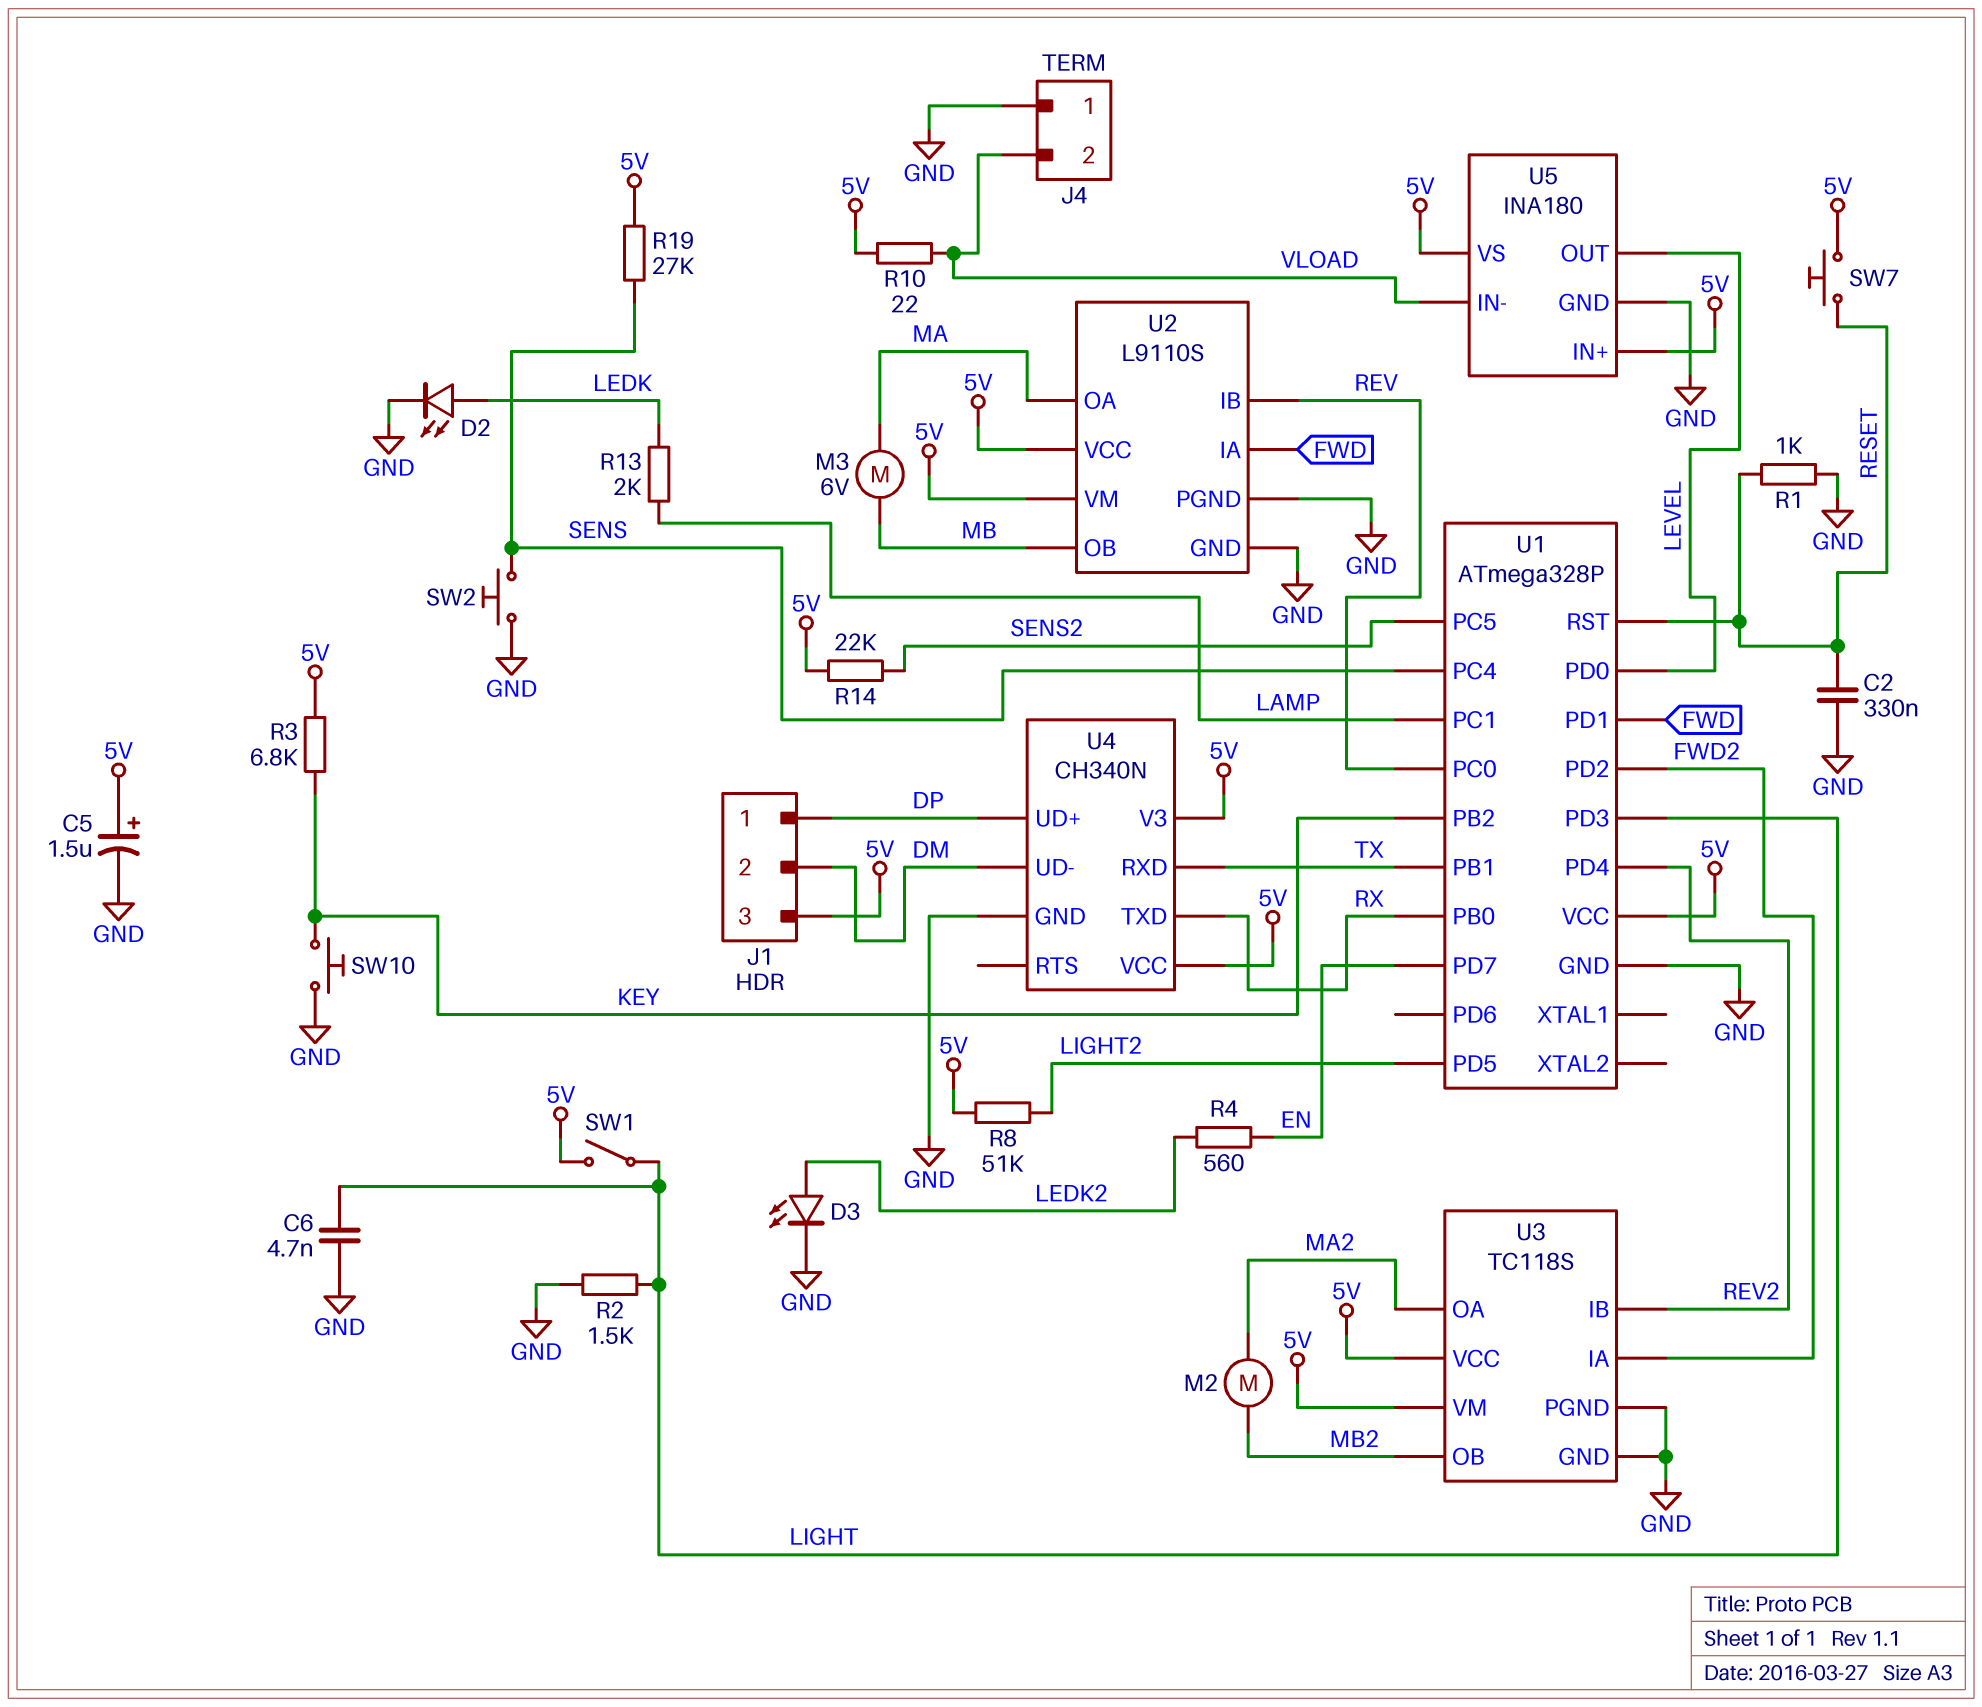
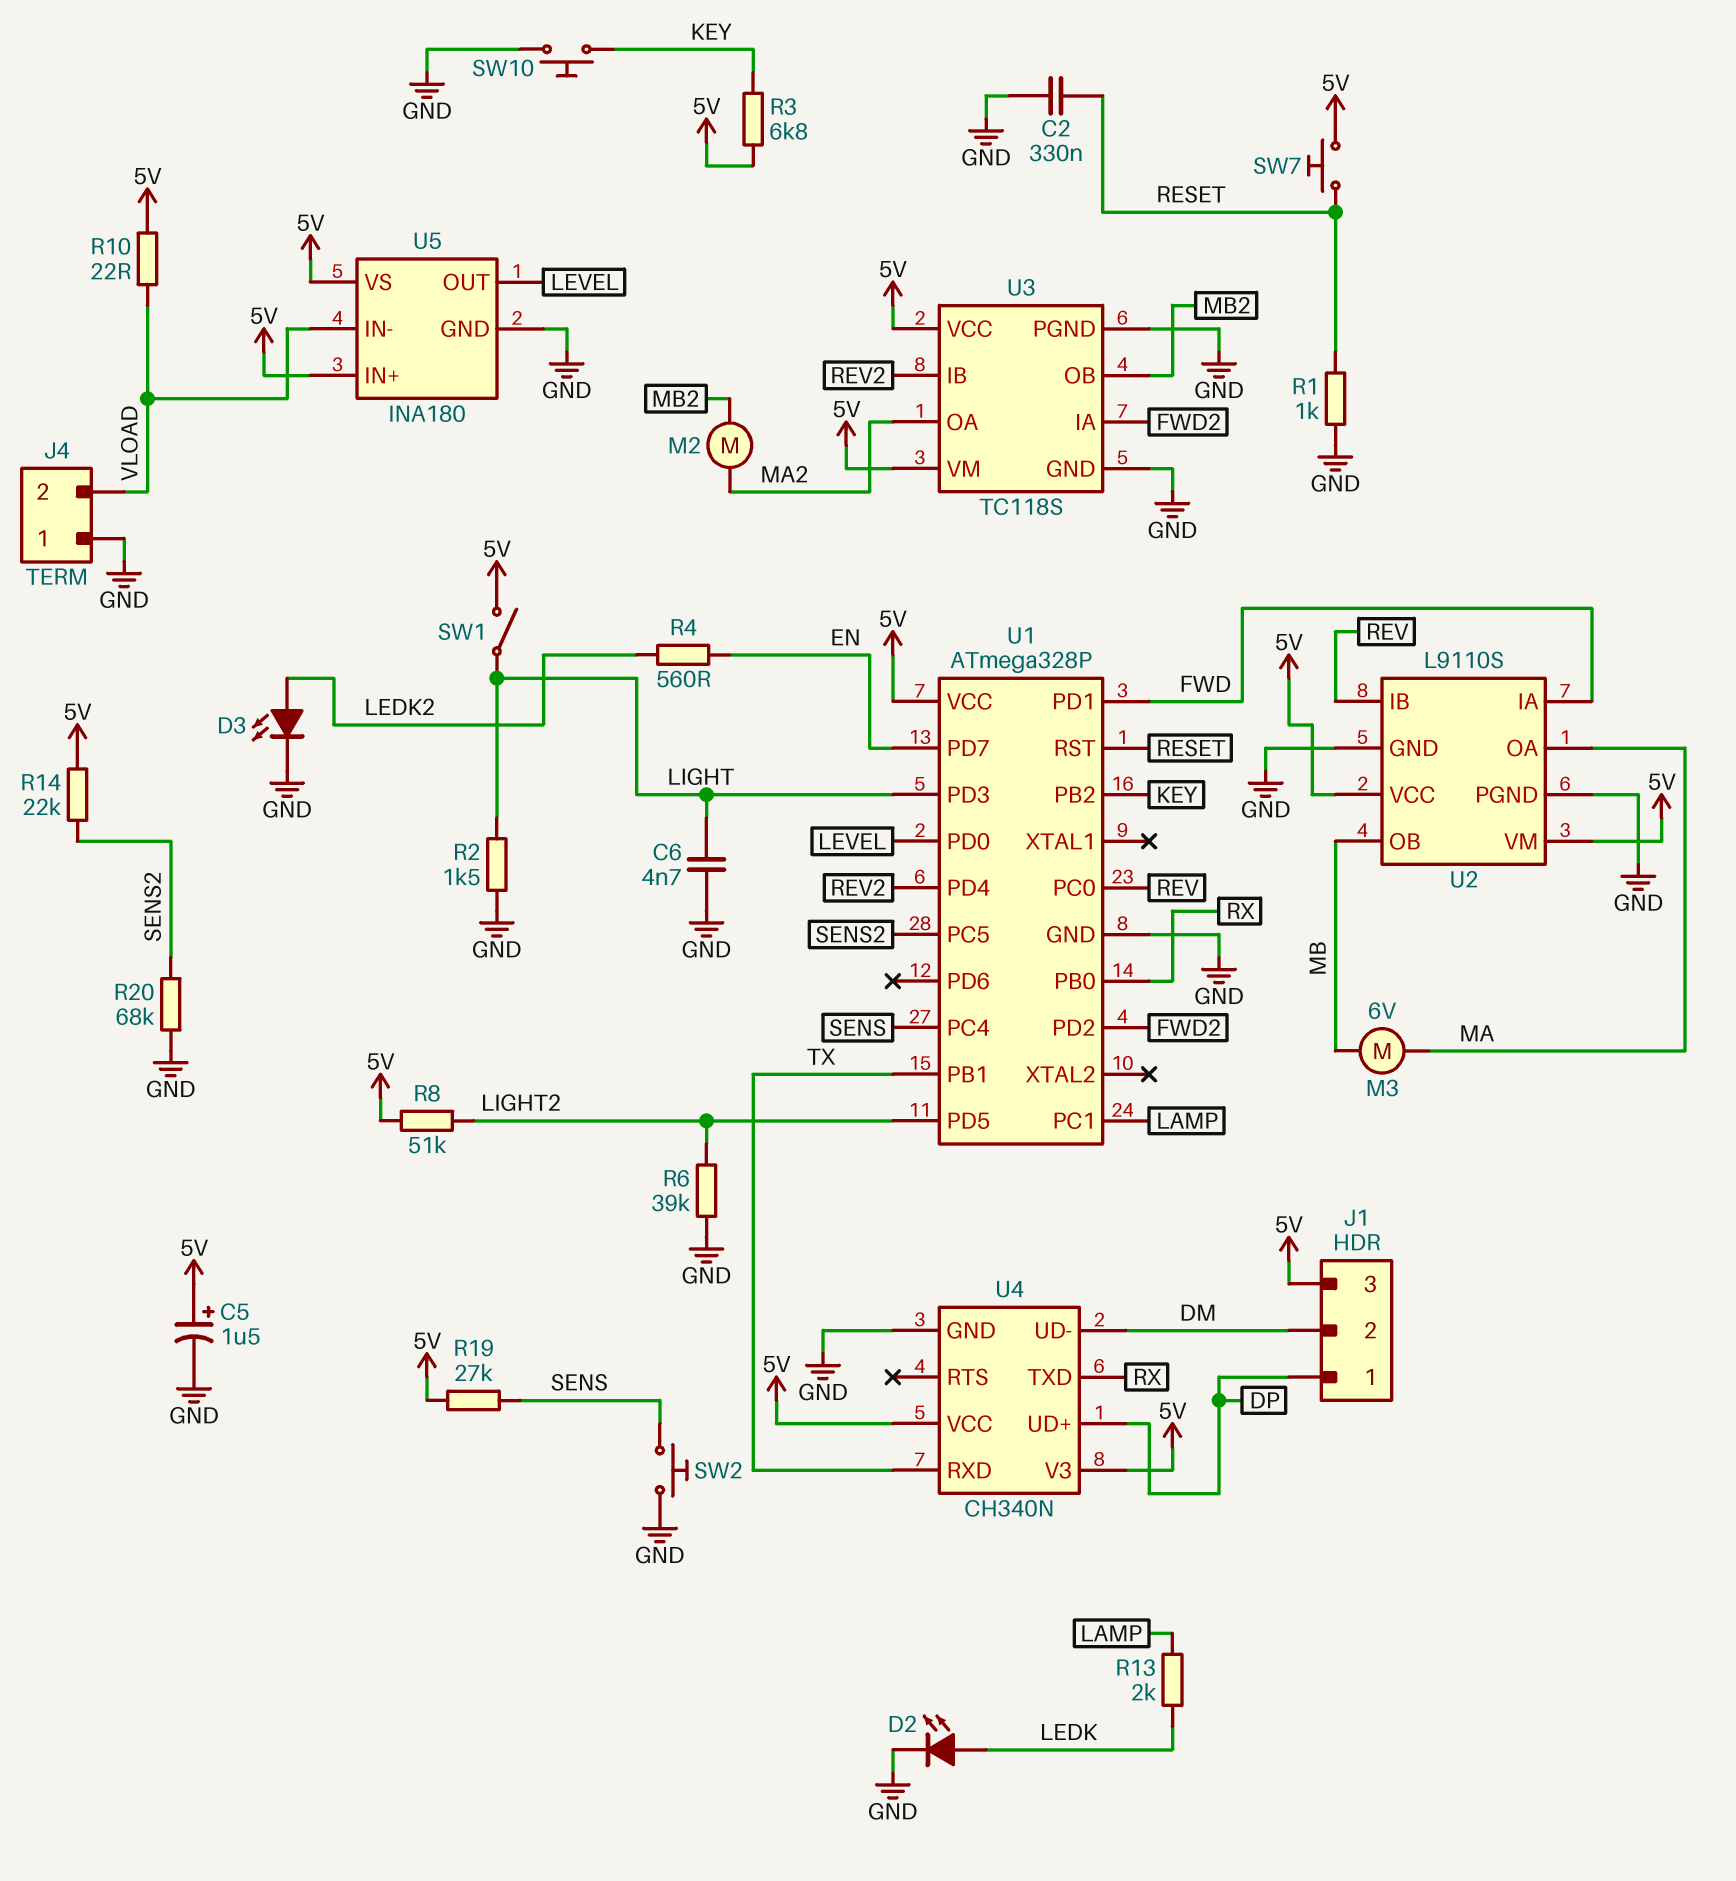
R6: none -> 39k (GND, LIGHT2)
R20: none -> 68k (GND, SENS2)

